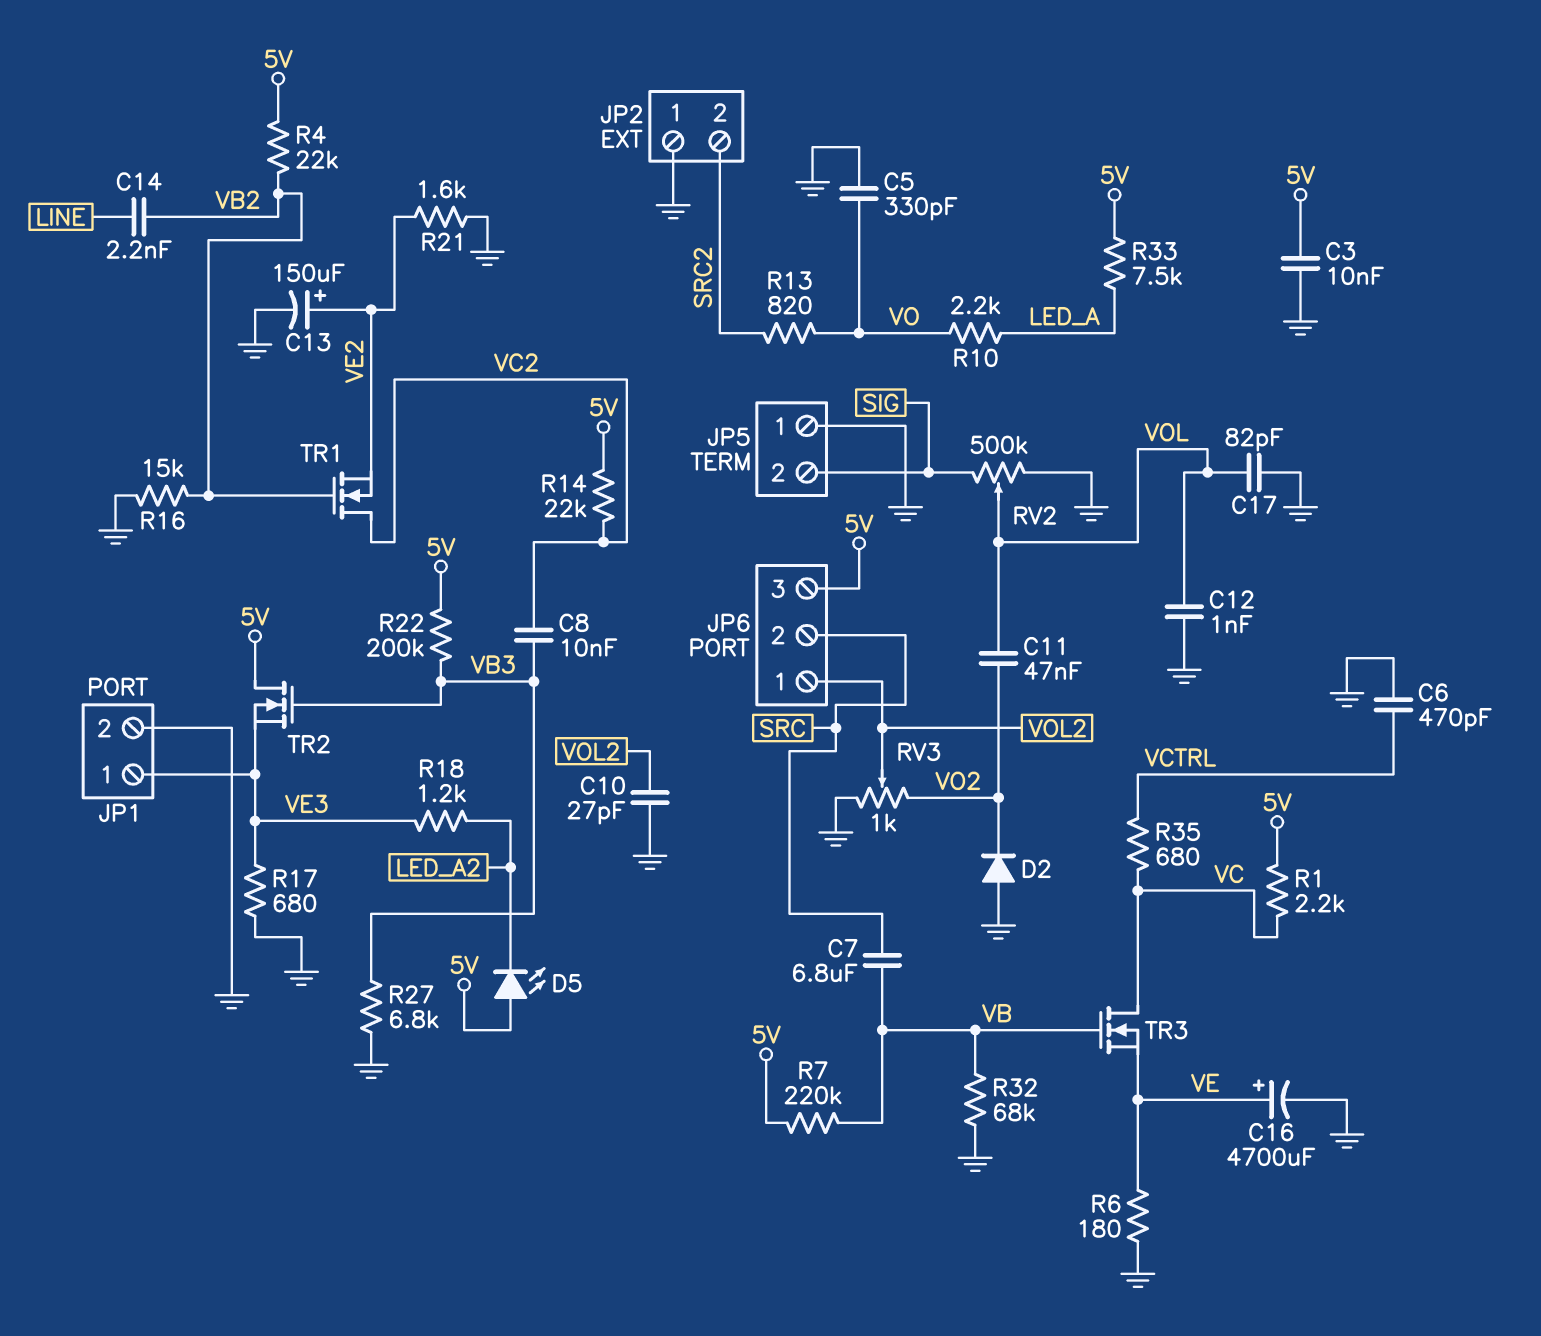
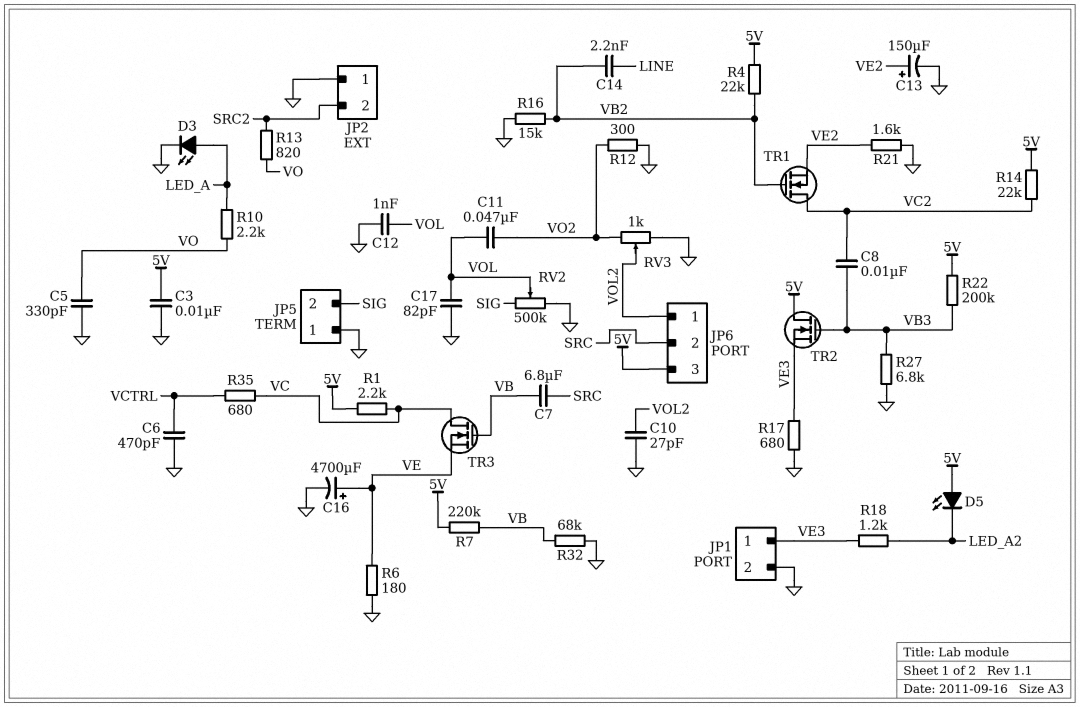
D2: diode (A GND, K VO2) -> none
D3: none -> LED (A LED_A, K GND)
R12: none -> 300 (GND, VO2)
R33: 7.5k (5V, LED_A) -> none

